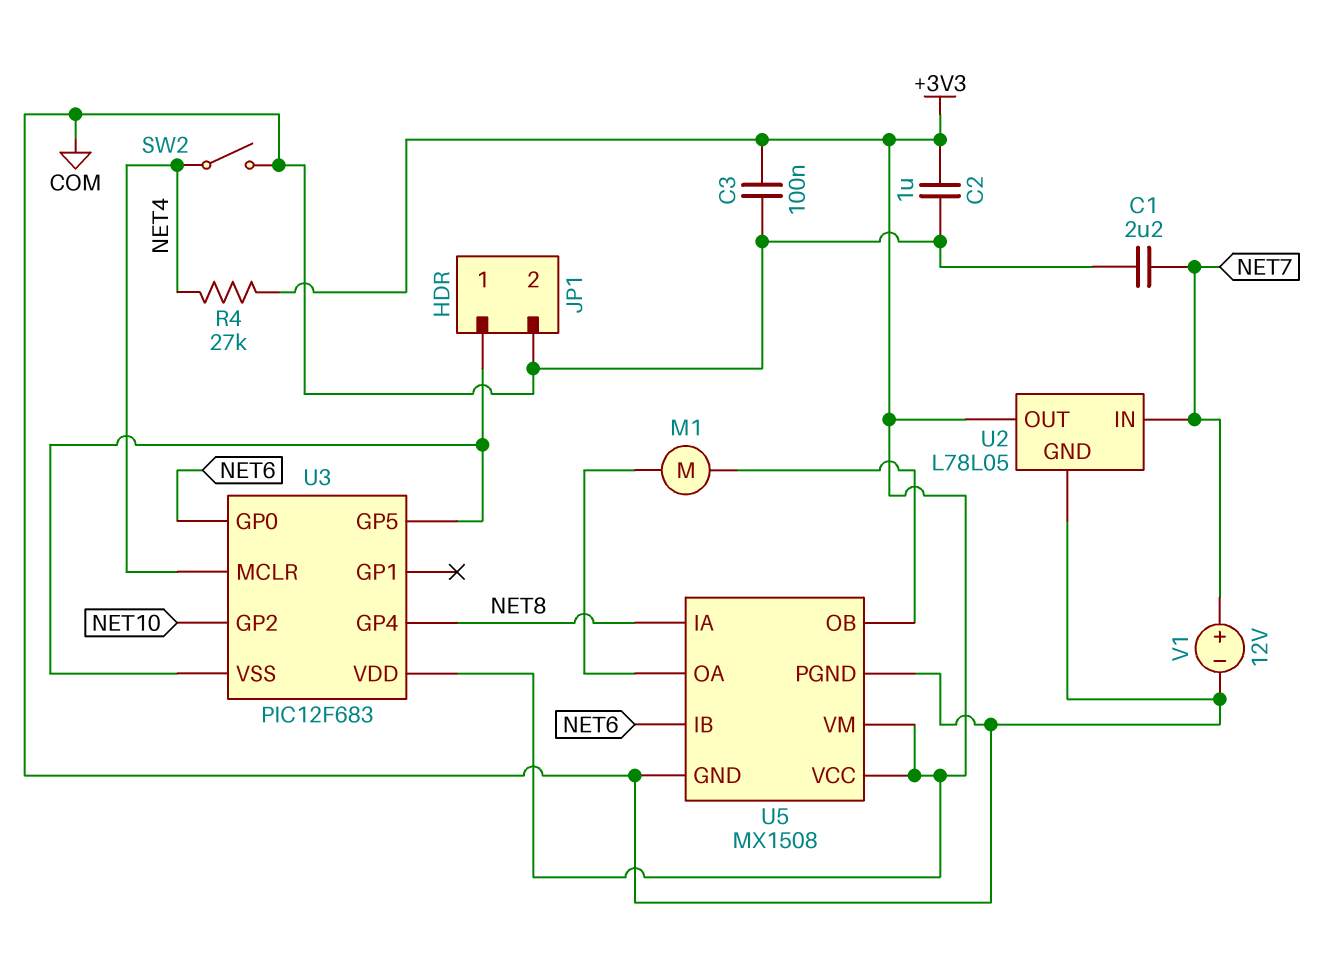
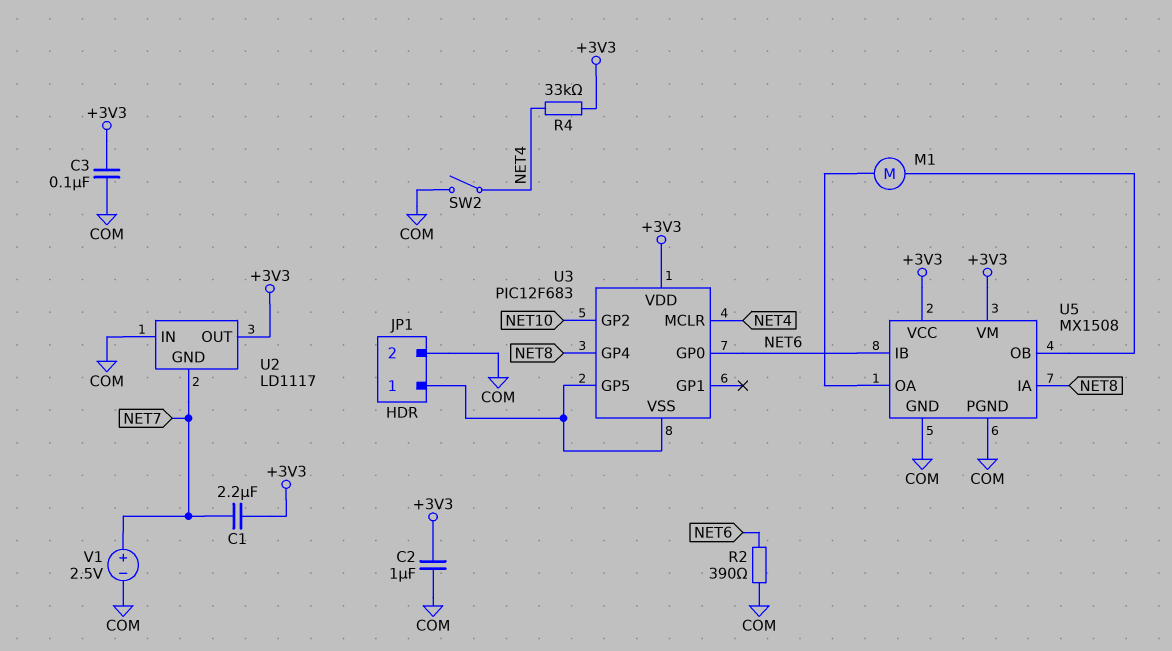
C1: 2.2uF (COM, NET7) -> 2.2uF (+3V3, NET7)
R2: none -> 390 (COM, NET6)
R4: 27k (+3V3, NET4) -> 33k (+3V3, NET4)
U2: L78L05 -> LD1117
U2 pin GND: COM -> NET7
U2 pin IN: NET7 -> COM
V1: 12V (plus NET7, minus COM) -> 2.5V (plus NET7, minus COM)

